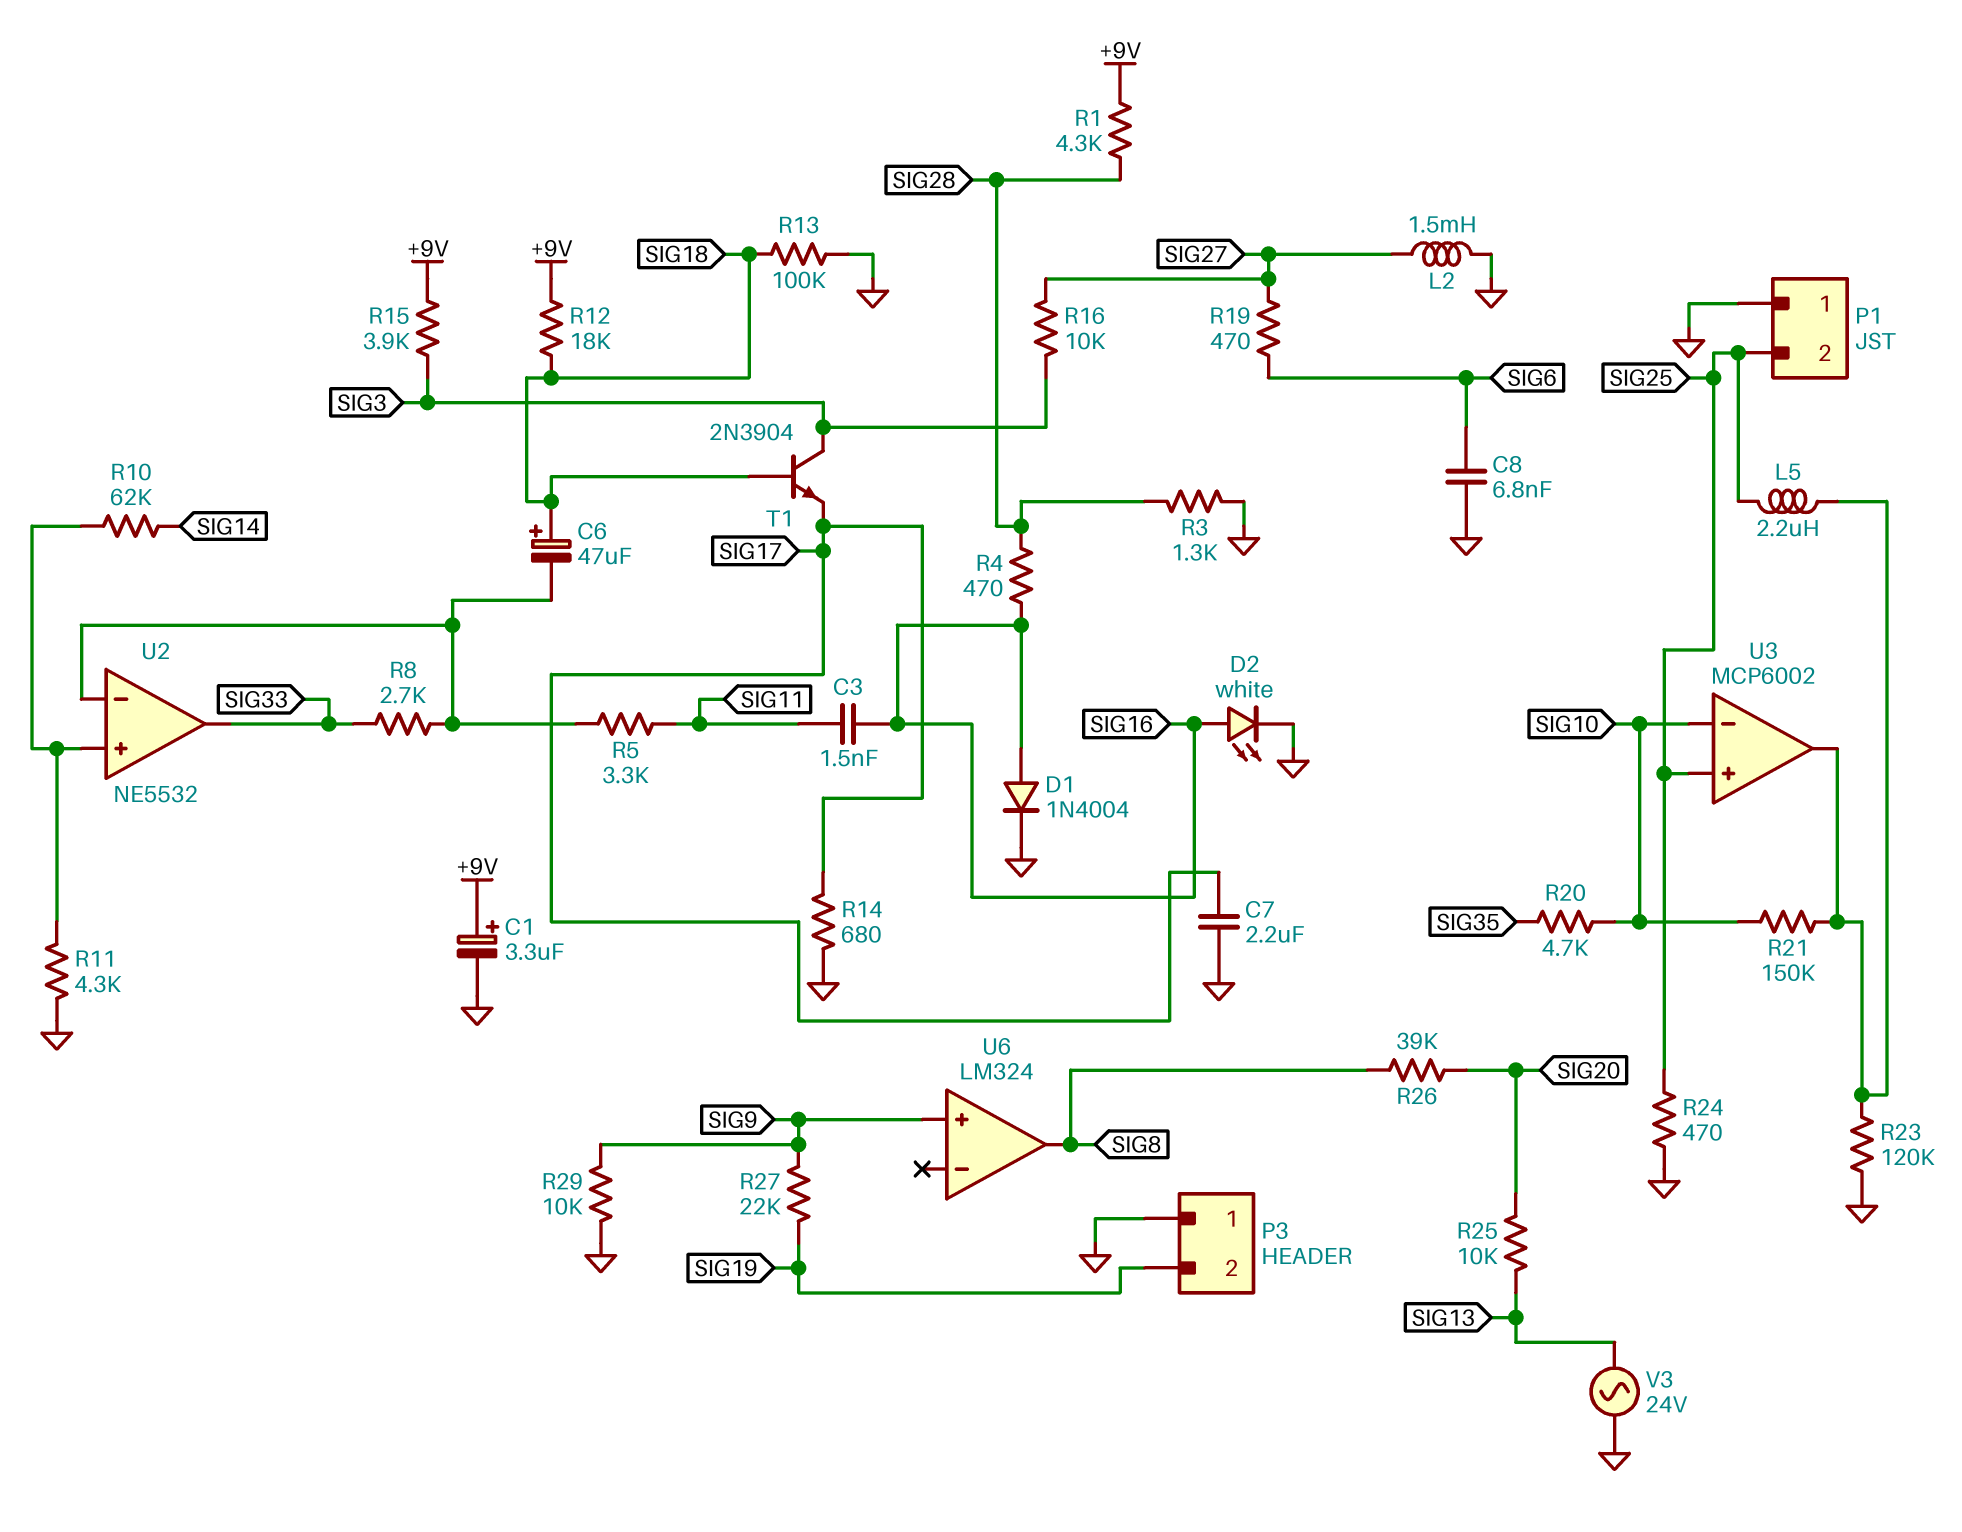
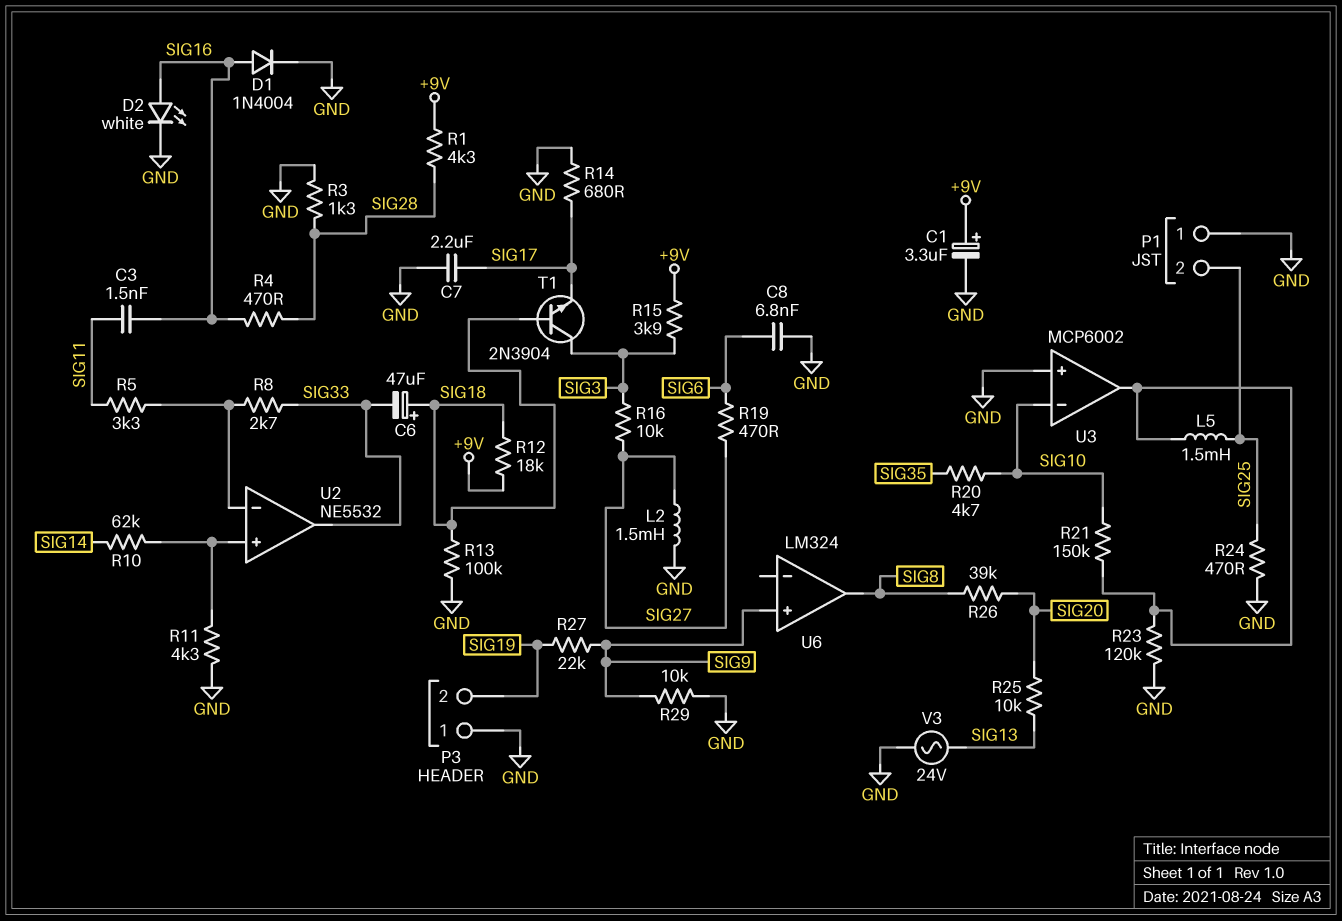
C6: 47uF (plus SIG18, minus U2/in-) -> 47uF (plus SIG18, minus SIG33)
L5: 2.2uH (SIG25, U3/out) -> 1.5mH (SIG25, U3/out)
U3 pin in+: SIG25 -> GND

